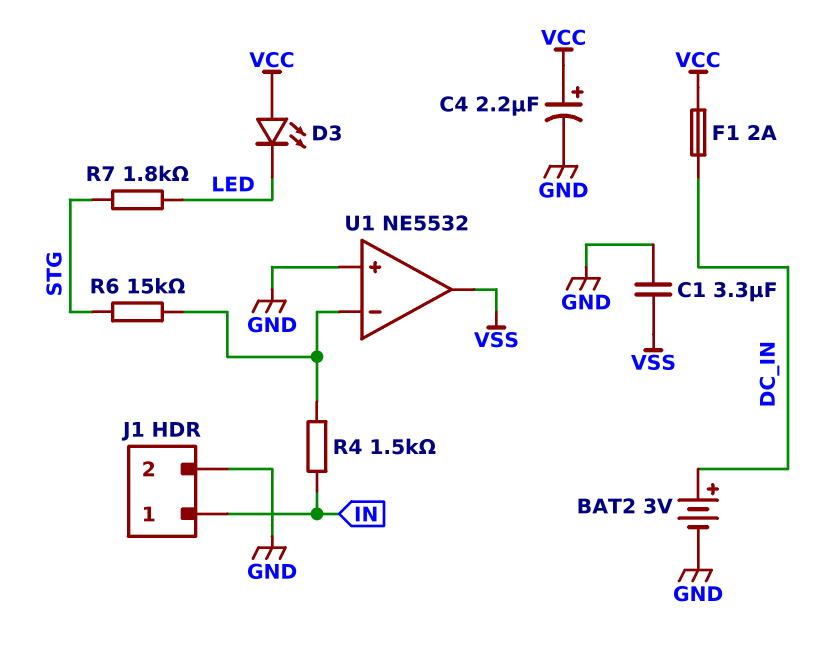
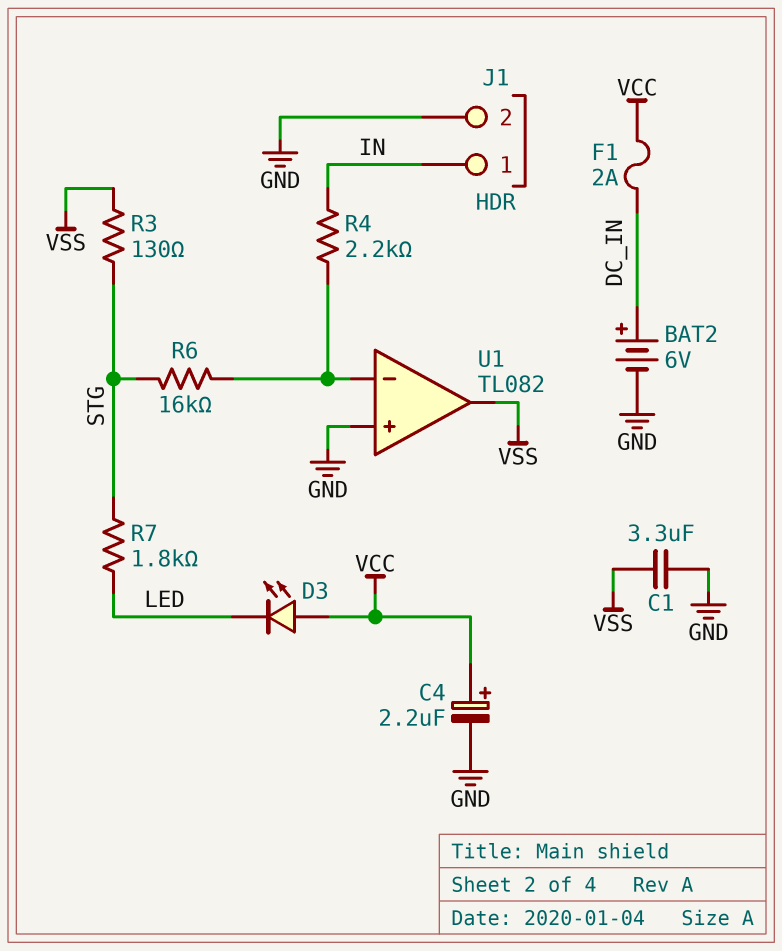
BAT2: 3V (plus DC_IN, minus GND) -> 6V (plus DC_IN, minus GND)
R3: none -> 130 (STG, VSS)
R4: 1.5k (IN, U1/in-) -> 2.2k (IN, U1/in-)
R6: 15k (STG, U1/in-) -> 16k (STG, U1/in-)
U1: NE5532 -> TL082

